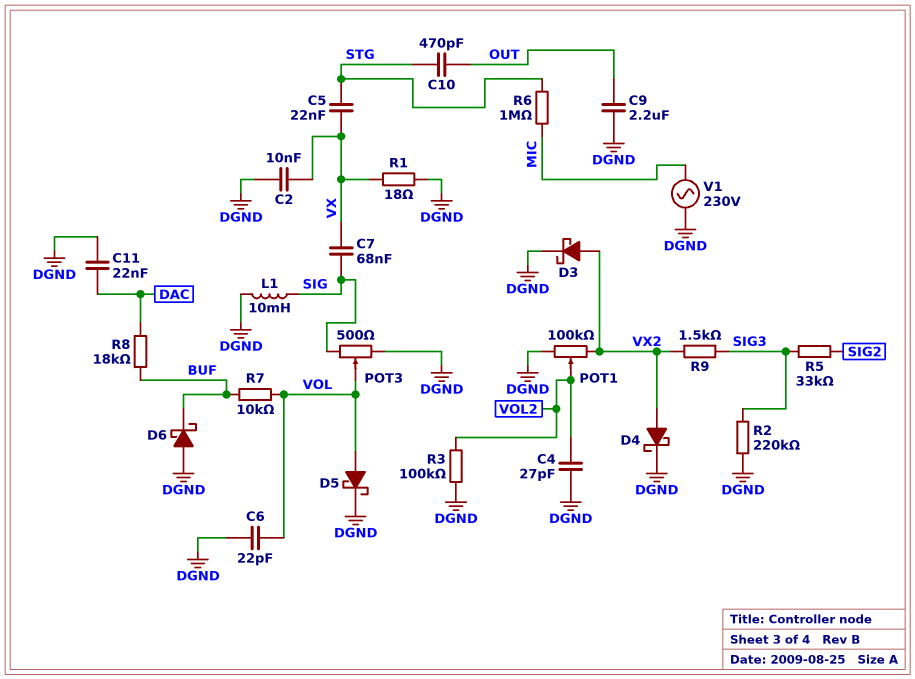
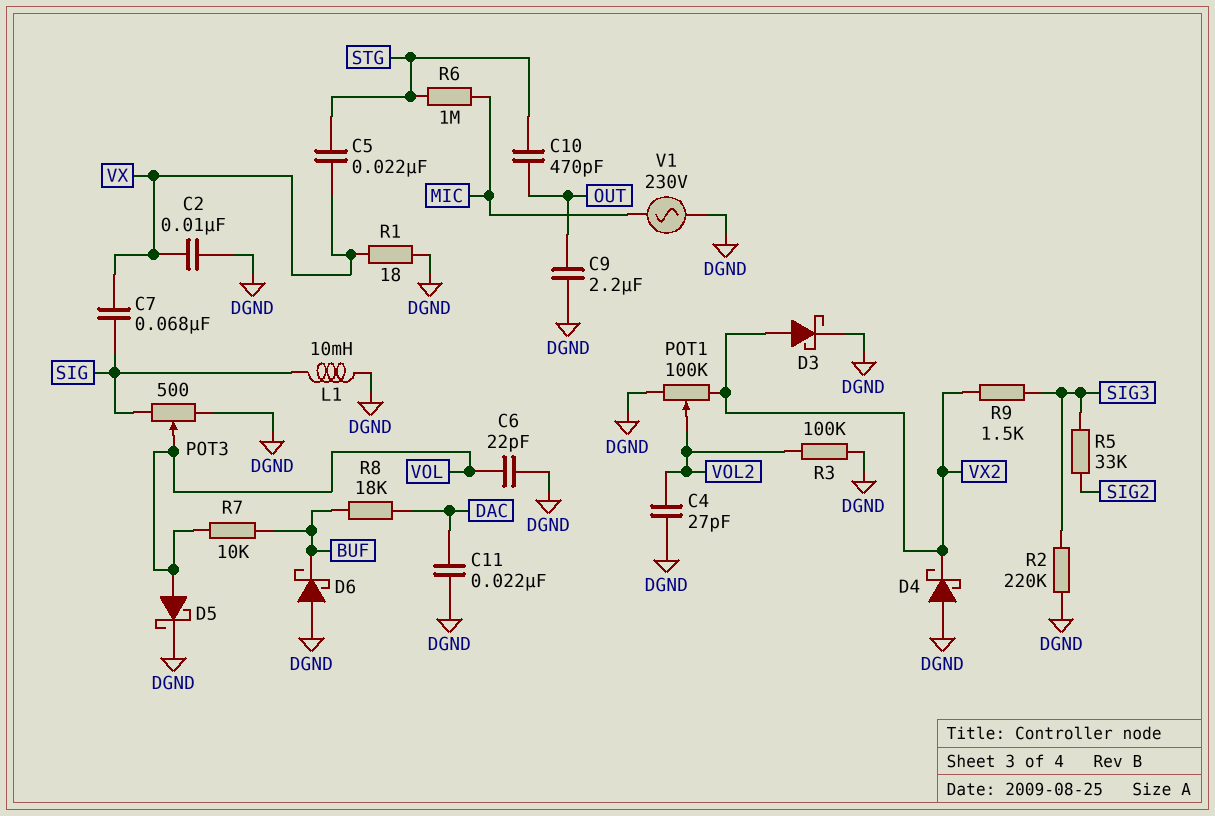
D4: schottky (A VX2, K DGND) -> schottky (A DGND, K VX2)

